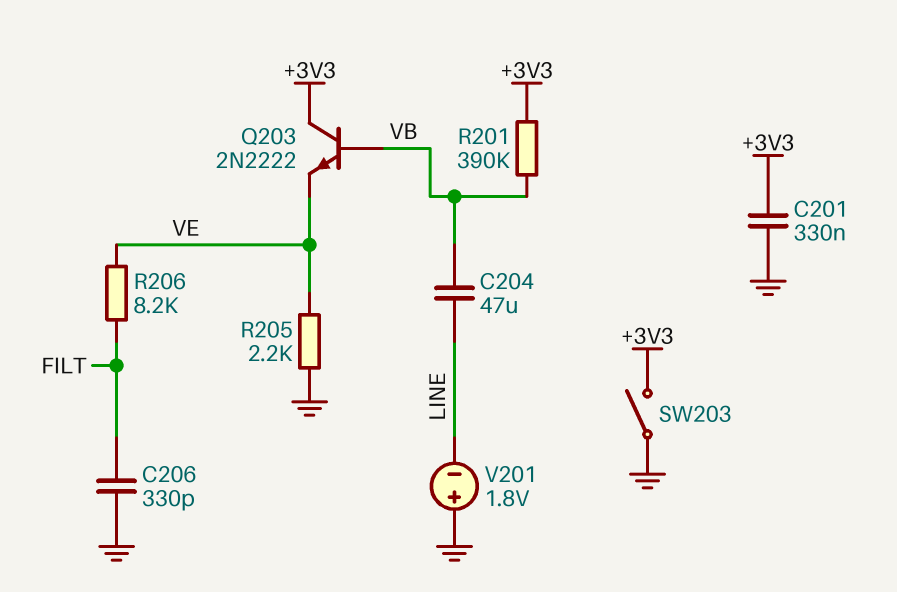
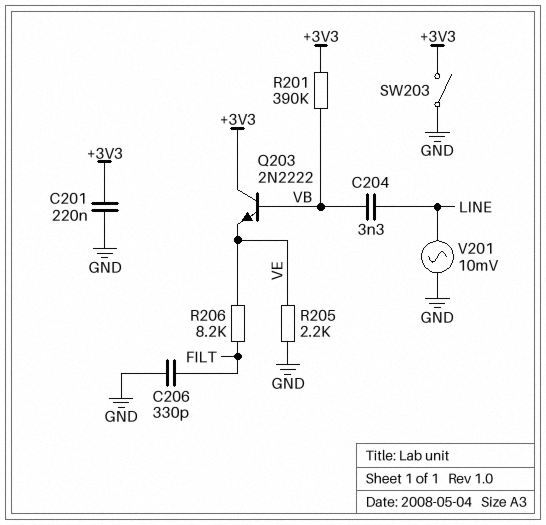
C201: 330nF (+3V3, GND) -> 220nF (+3V3, GND)
C204: 47uF (LINE, VB) -> 3.3nF (LINE, VB)
V201: 1.8V (plus GND, minus LINE) -> AC 10mV (GND, LINE)

